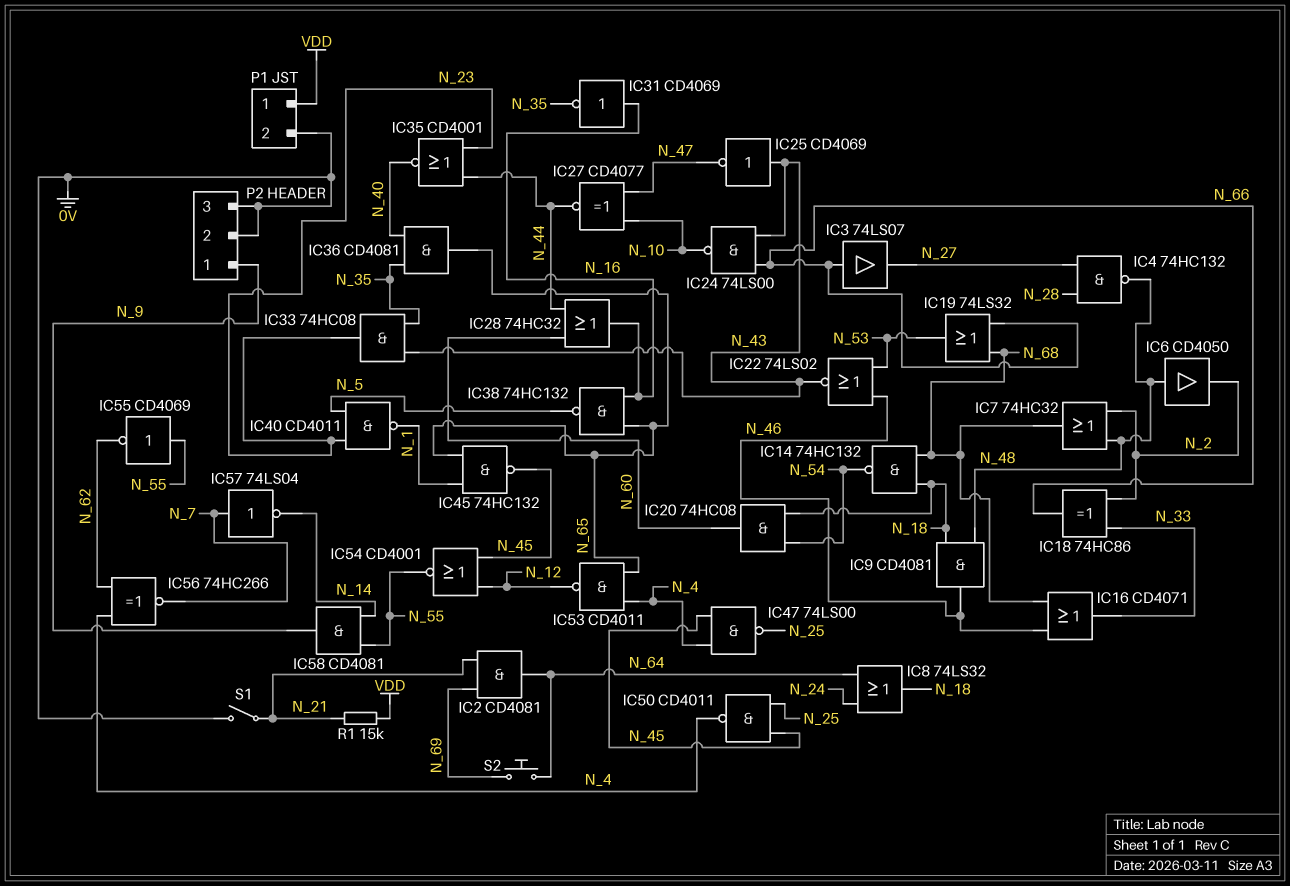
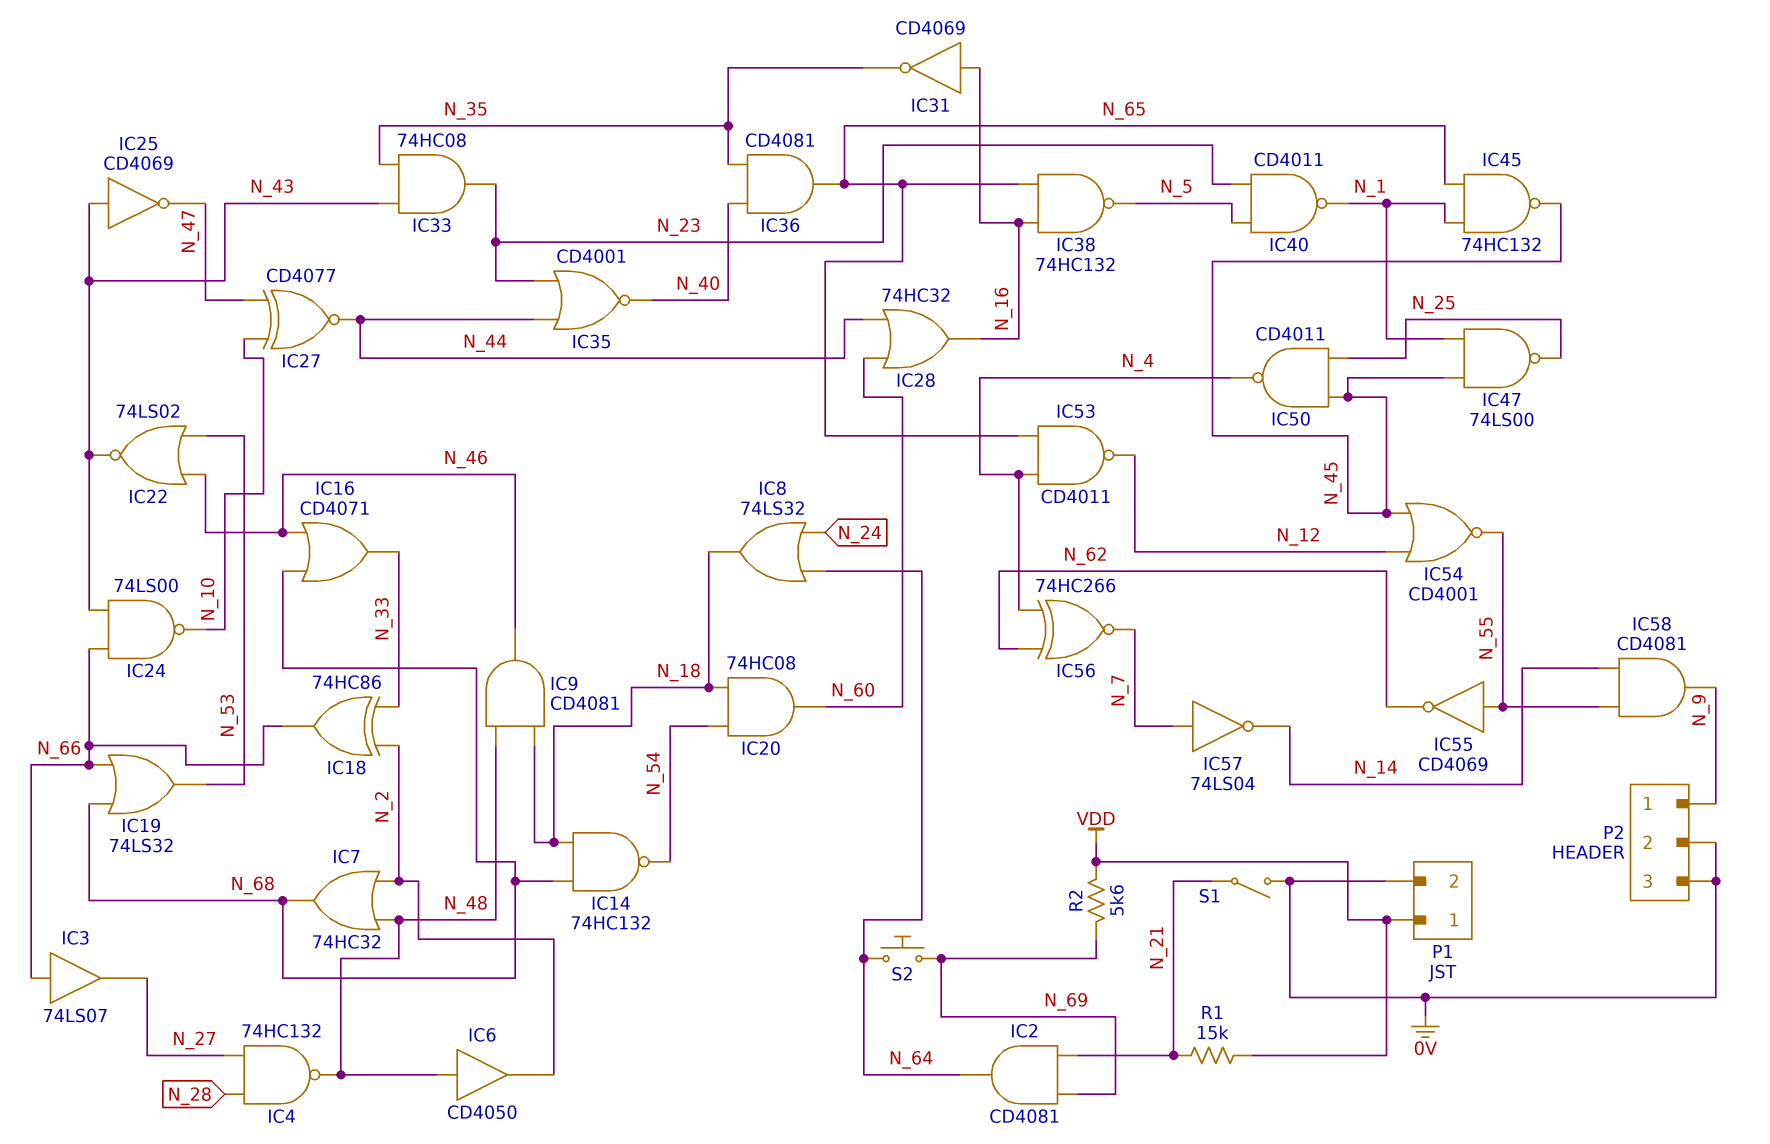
IC47: NAND 74LS00 (in N_4, in N_45, out N_25) -> NAND 74LS00 (in N_1, in N_45, out N_25)
R2: none -> 5.6k (N_69, VDD)

